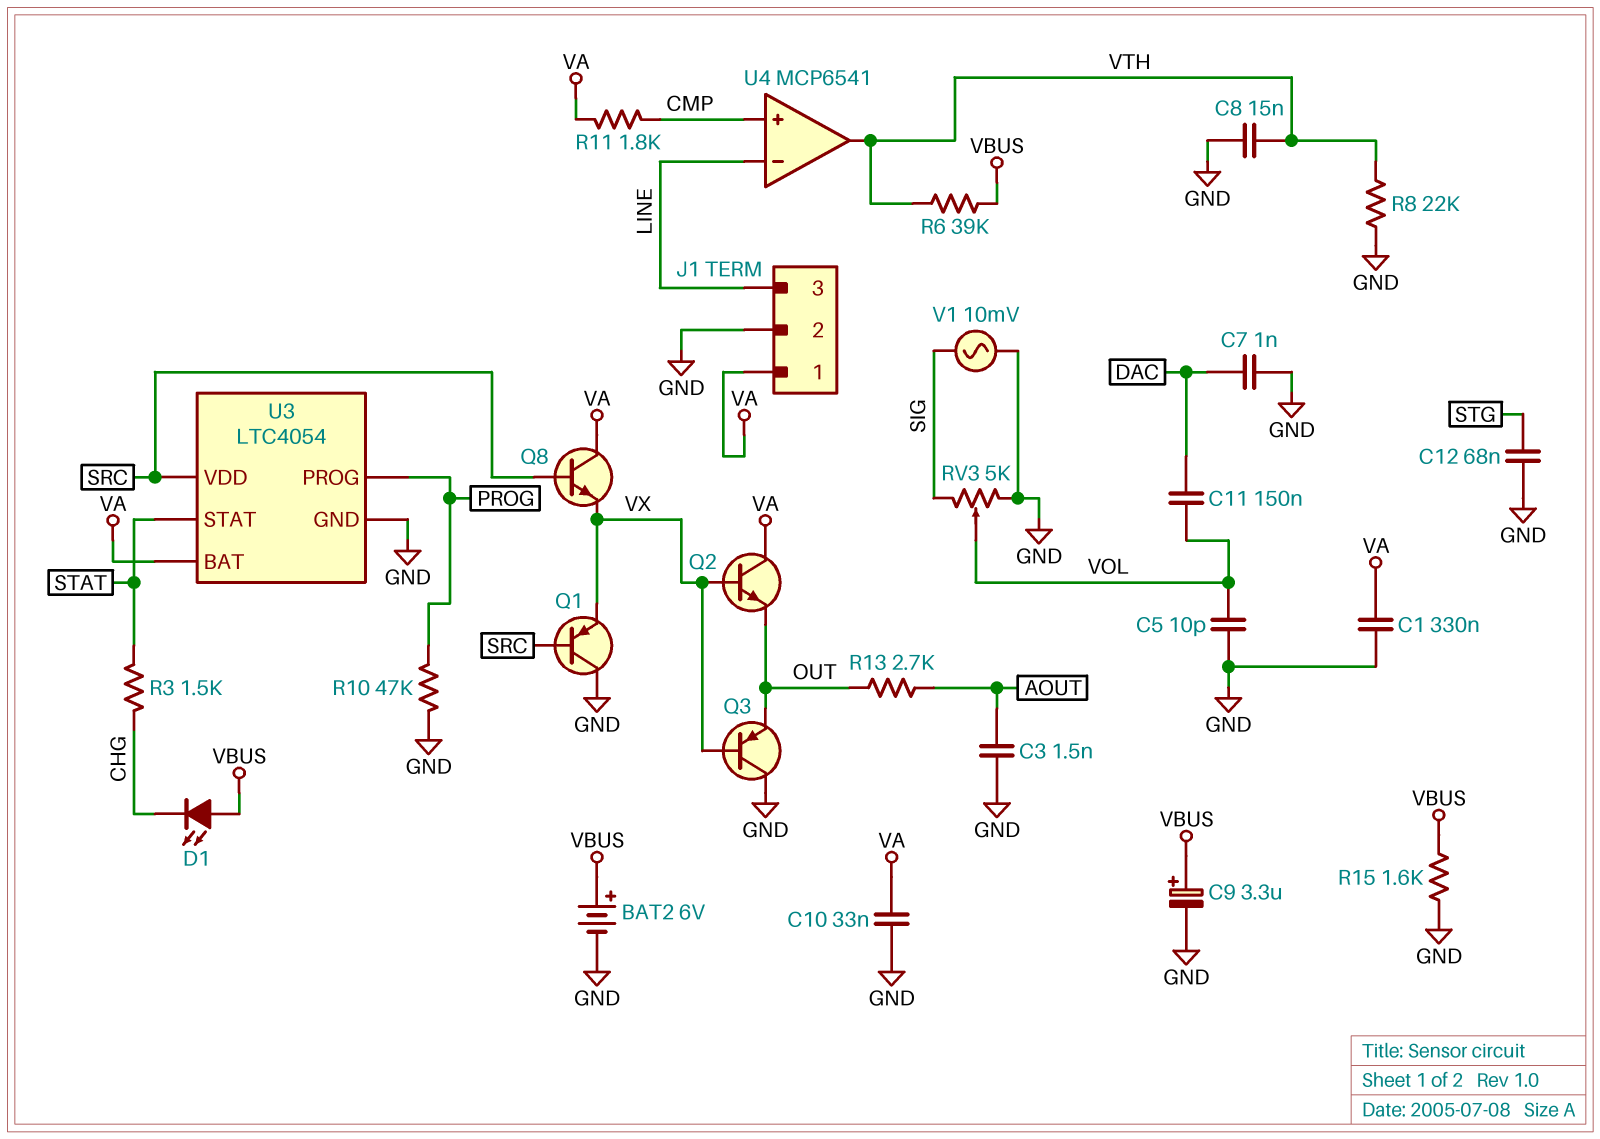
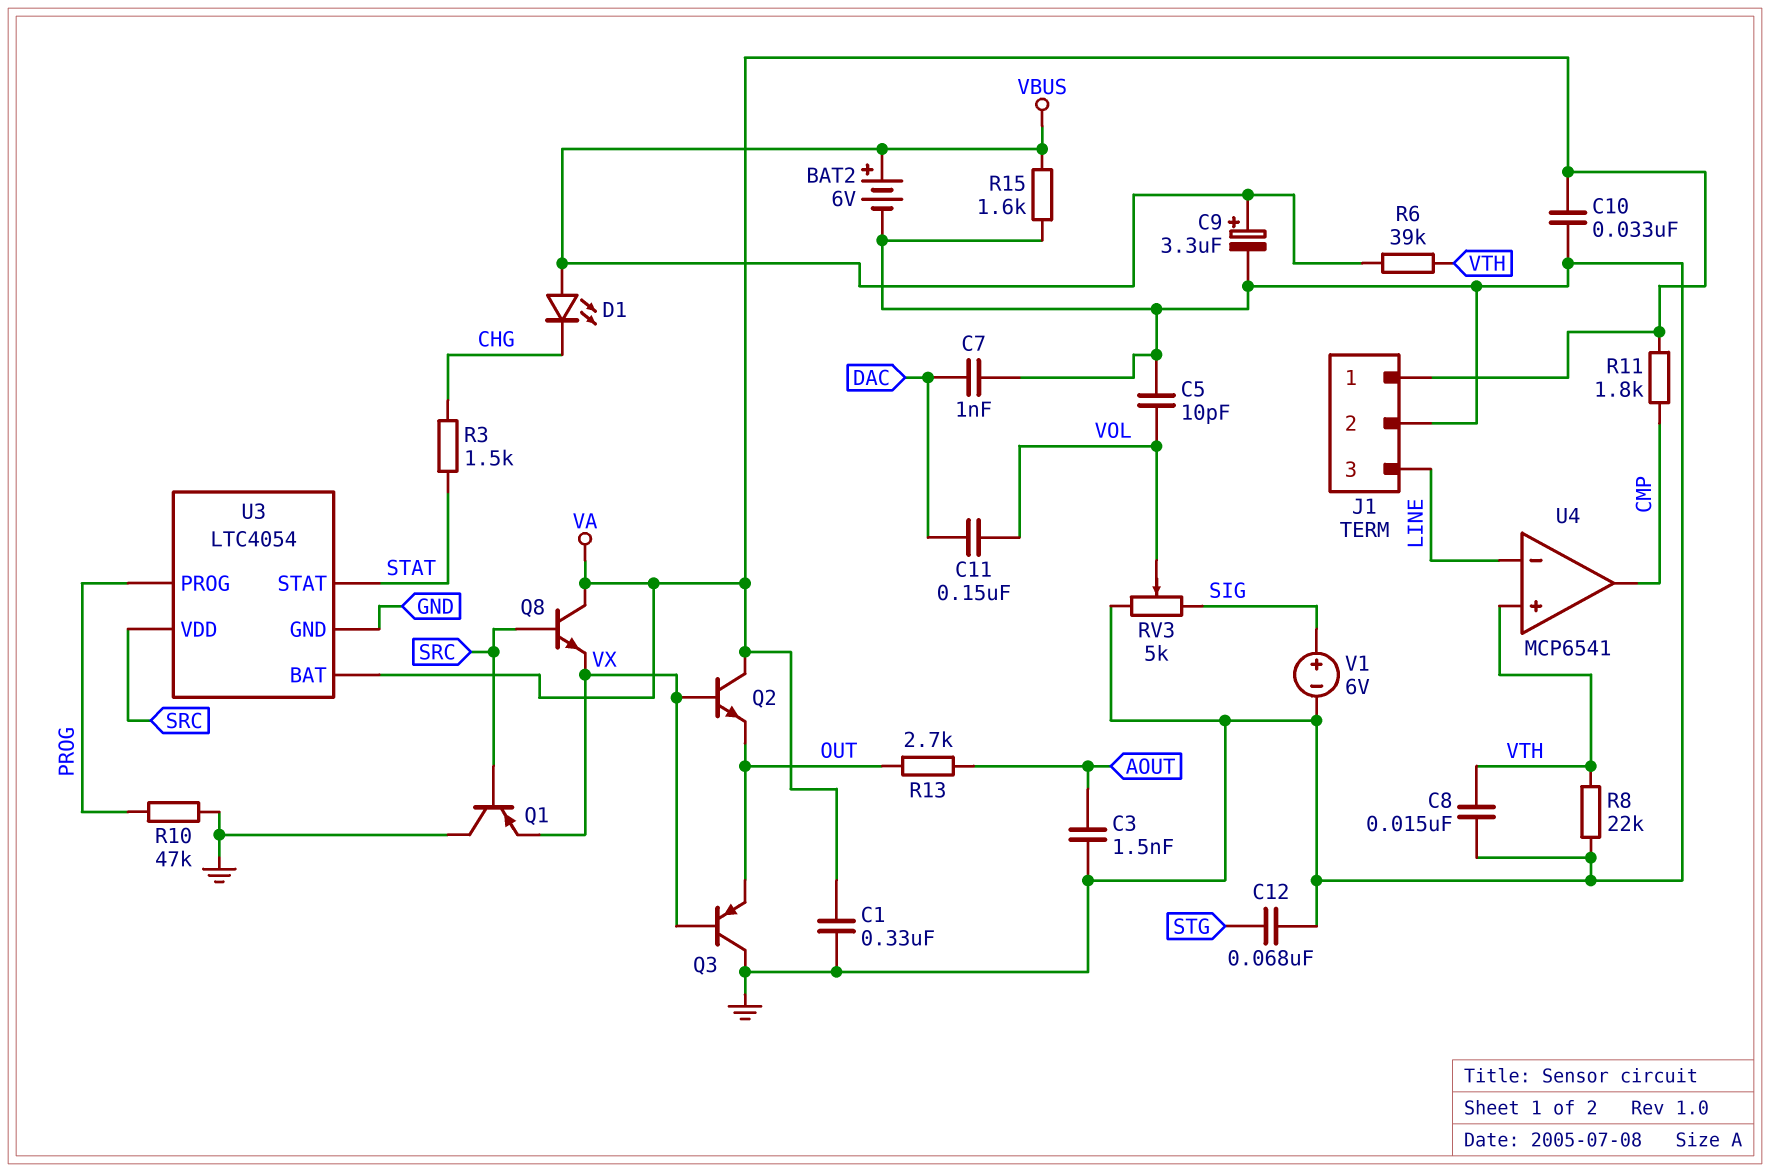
U4 pin in+: CMP -> VTH
U4 pin out: VTH -> CMP
V1: AC 10mV (GND, SIG) -> 6V (plus SIG, minus GND)

